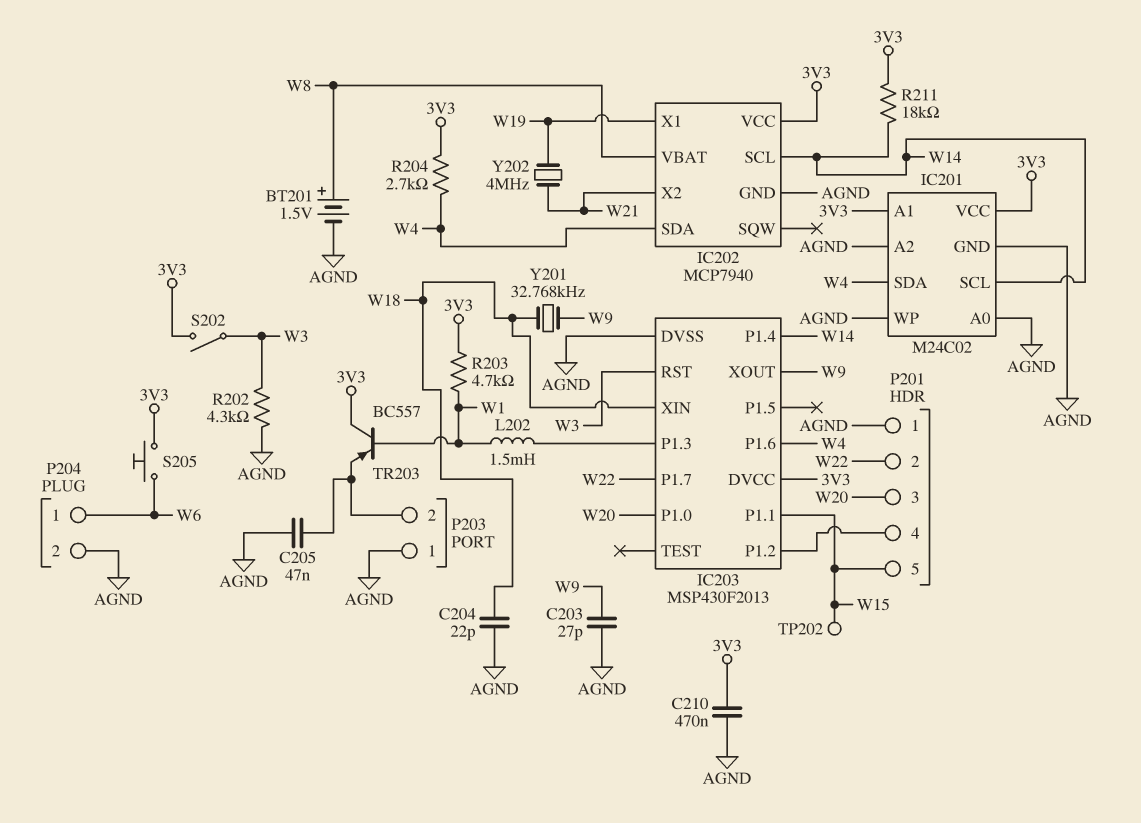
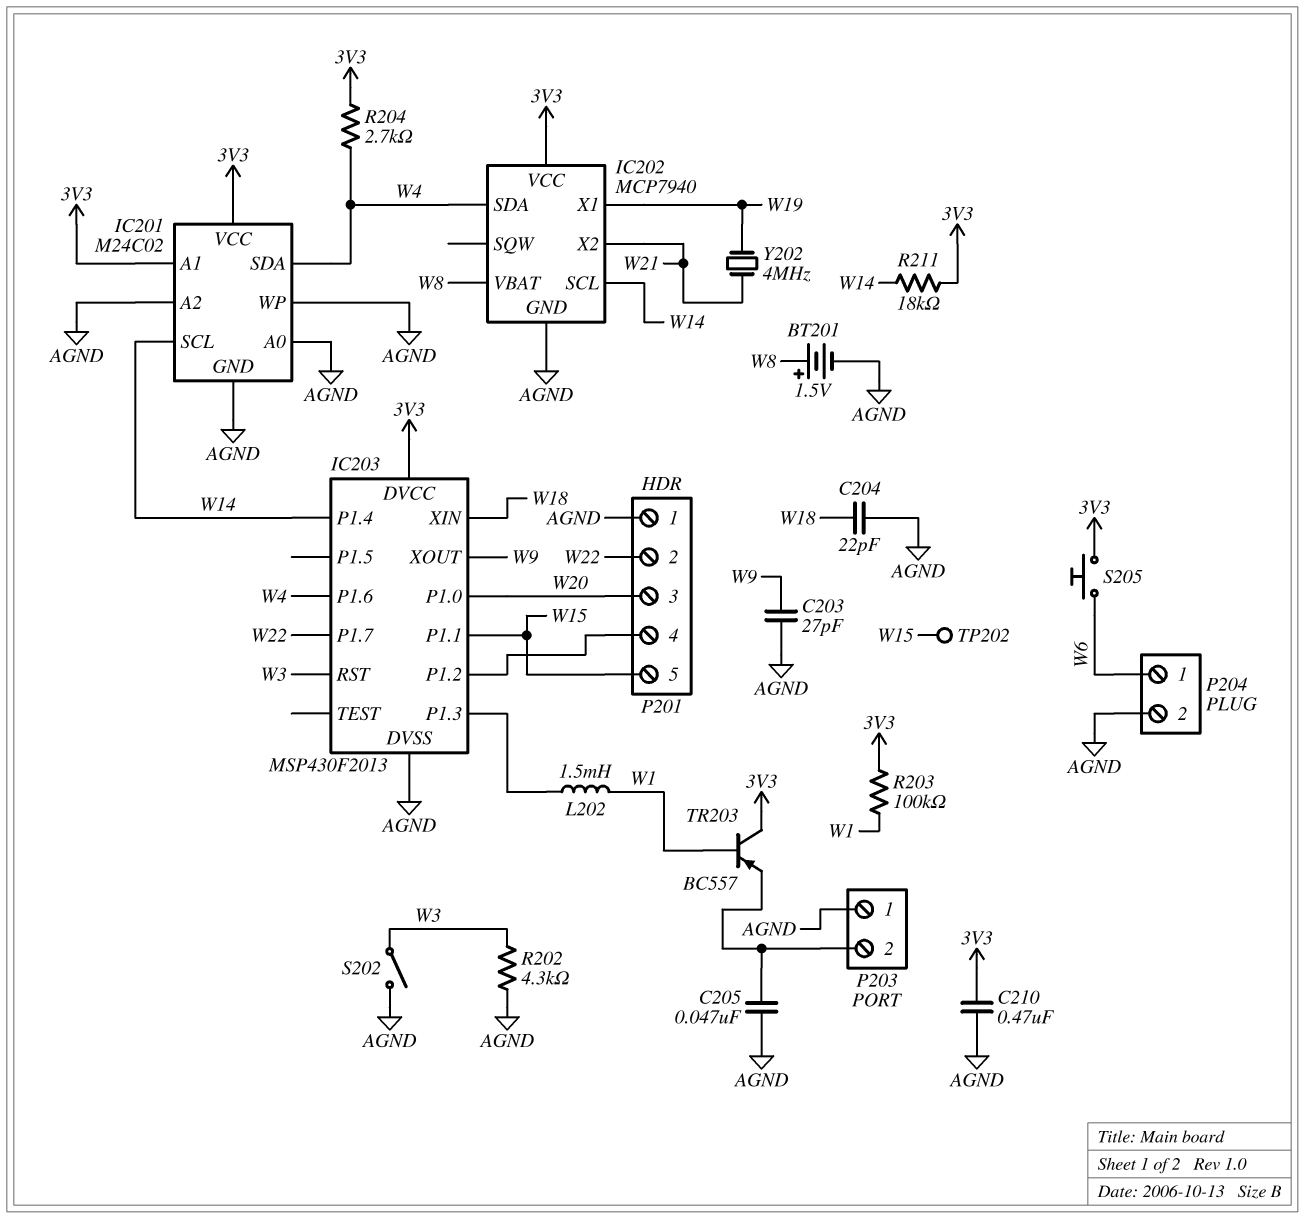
R203: 4.7k (3V3, W1) -> 100k (3V3, W1)
S202: switch (3V3, W3) -> switch (AGND, W3)
Y201: 32.768kHz (W9, W18) -> none

